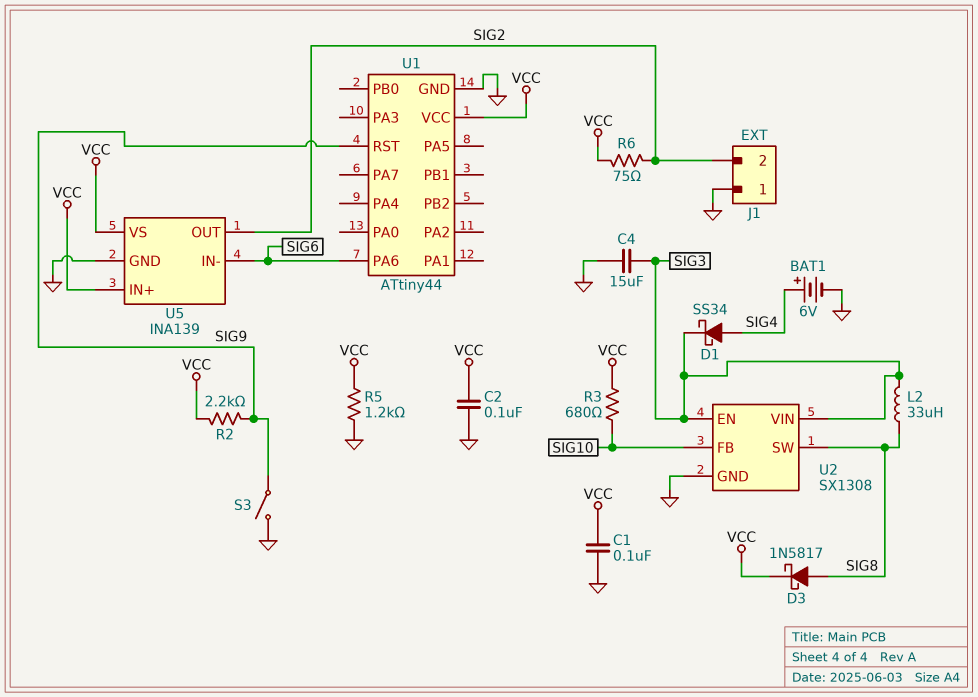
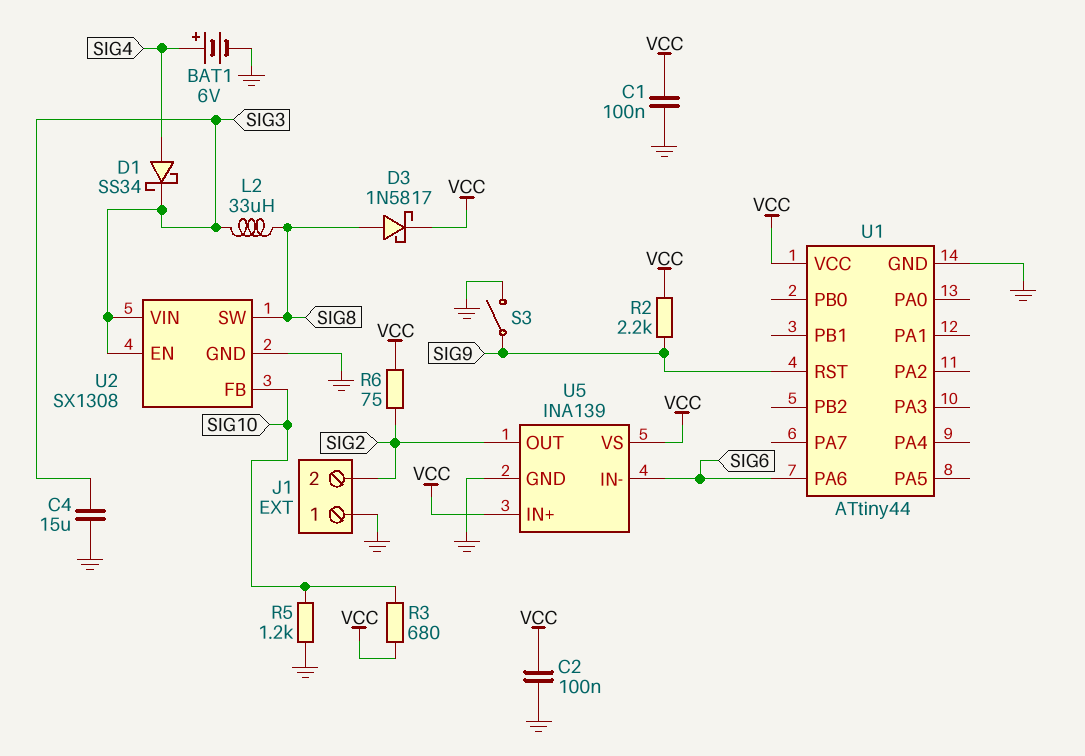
R5: 1.2k (GND, VCC) -> 1.2k (GND, SIG10)

